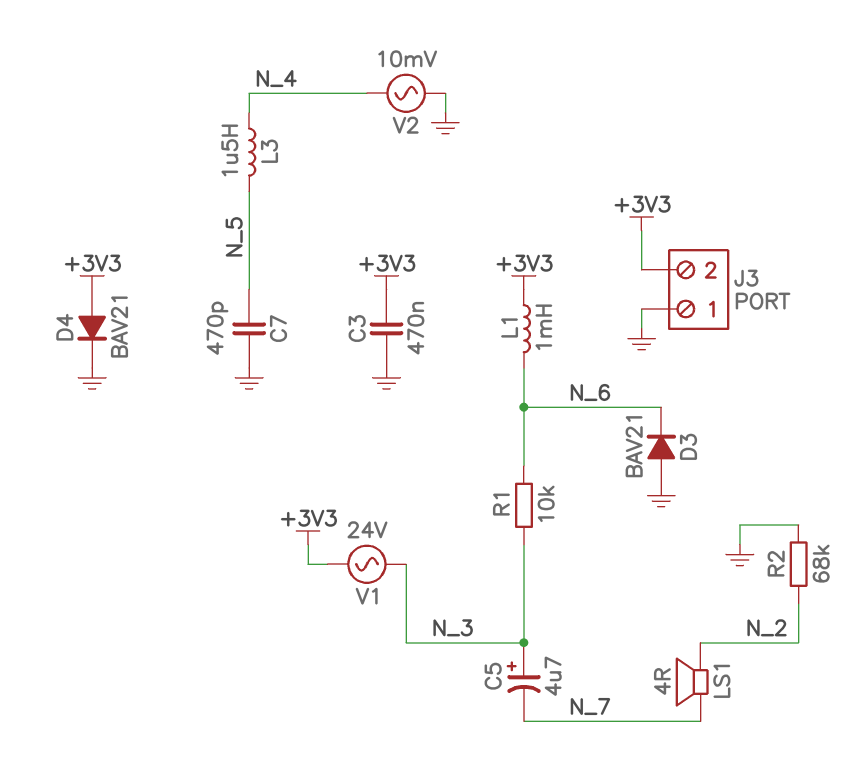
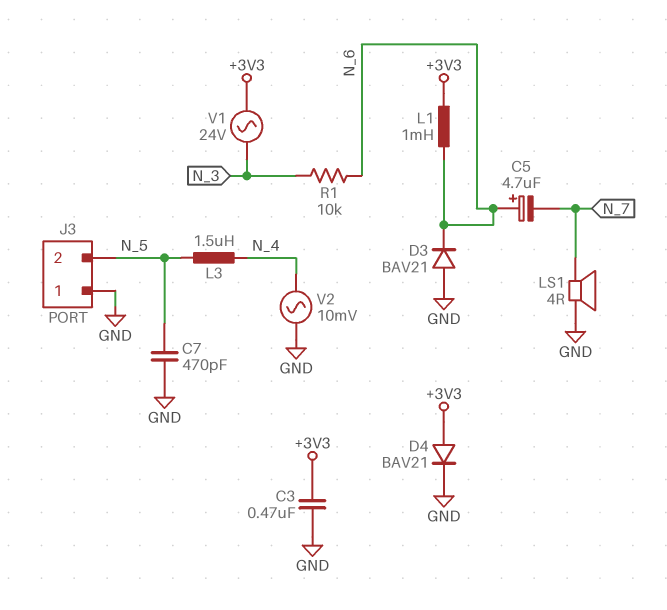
C5: 4.7uF (plus N_3, minus N_7) -> 4.7uF (plus N_6, minus N_7)
J3 pin 2: +3V3 -> N_5
LS1: speaker 4R (N_2, N_7) -> speaker 4R (GND, N_7)
R2: 68k (GND, N_2) -> none

